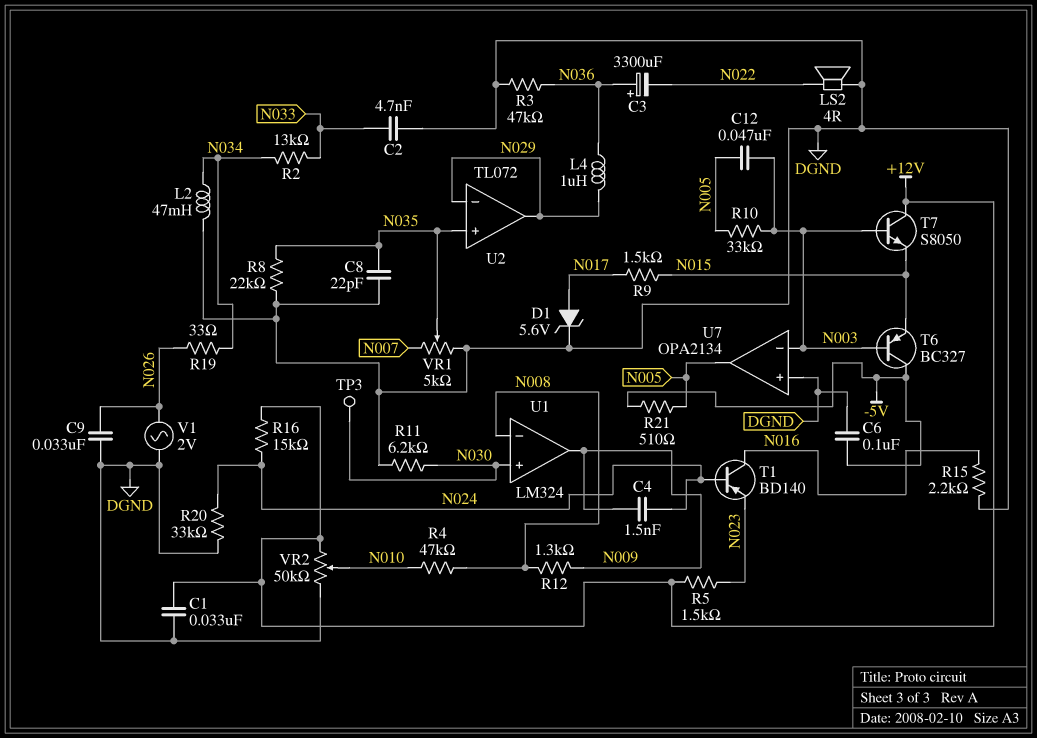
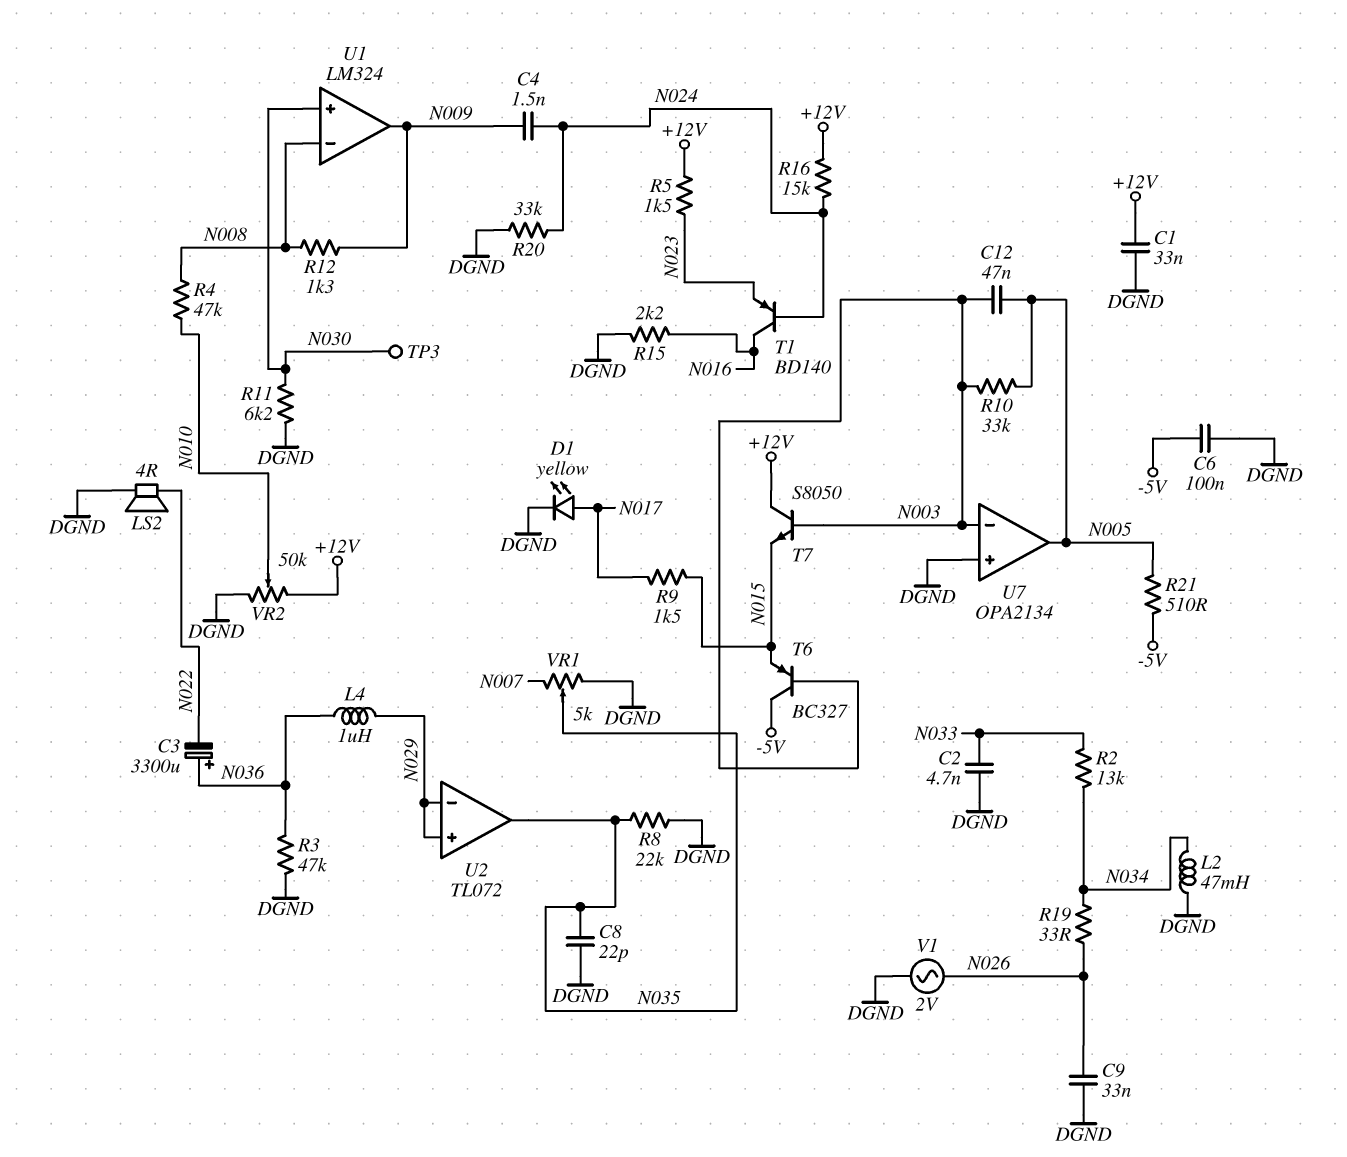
D1: zener 5.6V (A N017, K DGND) -> LED yellow (A N017, K DGND)
U2 pin in+: N035 -> N029
U2 pin out: N029 -> N035

